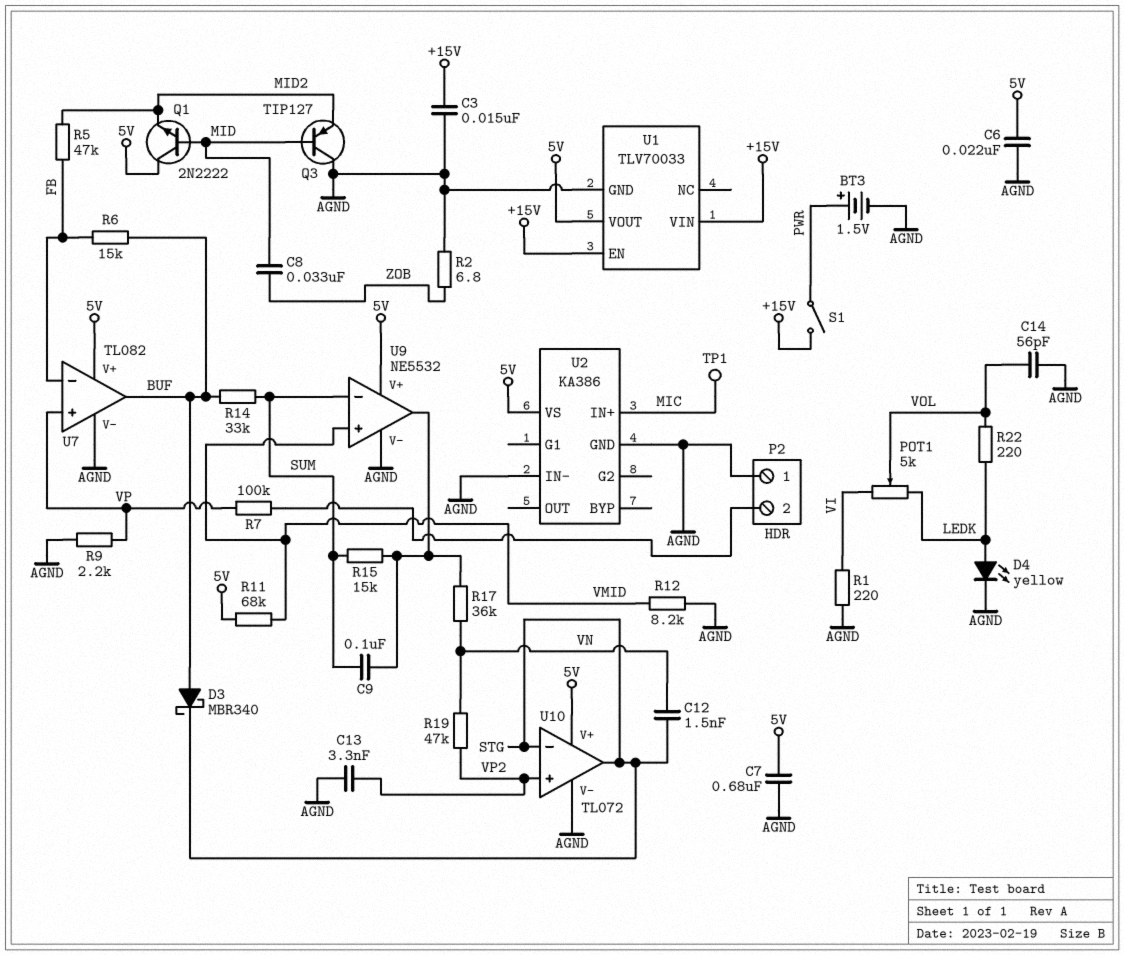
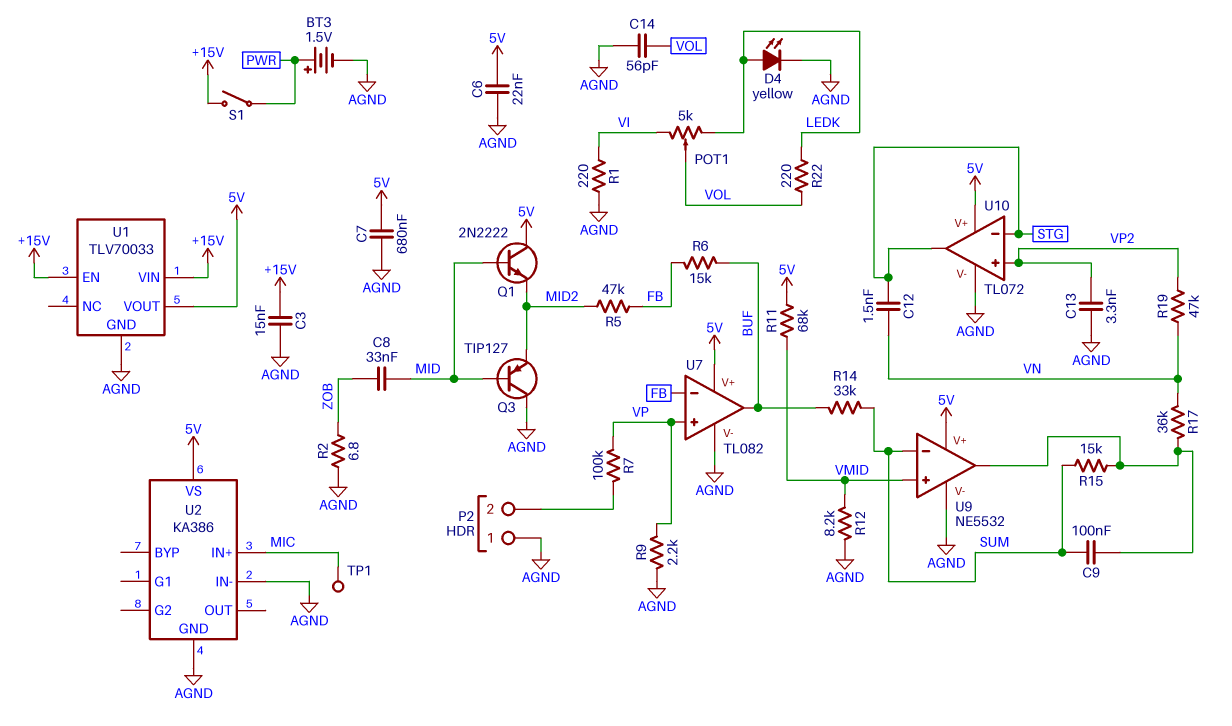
D3: schottky MBR340 (A BUF, K STG) -> none

